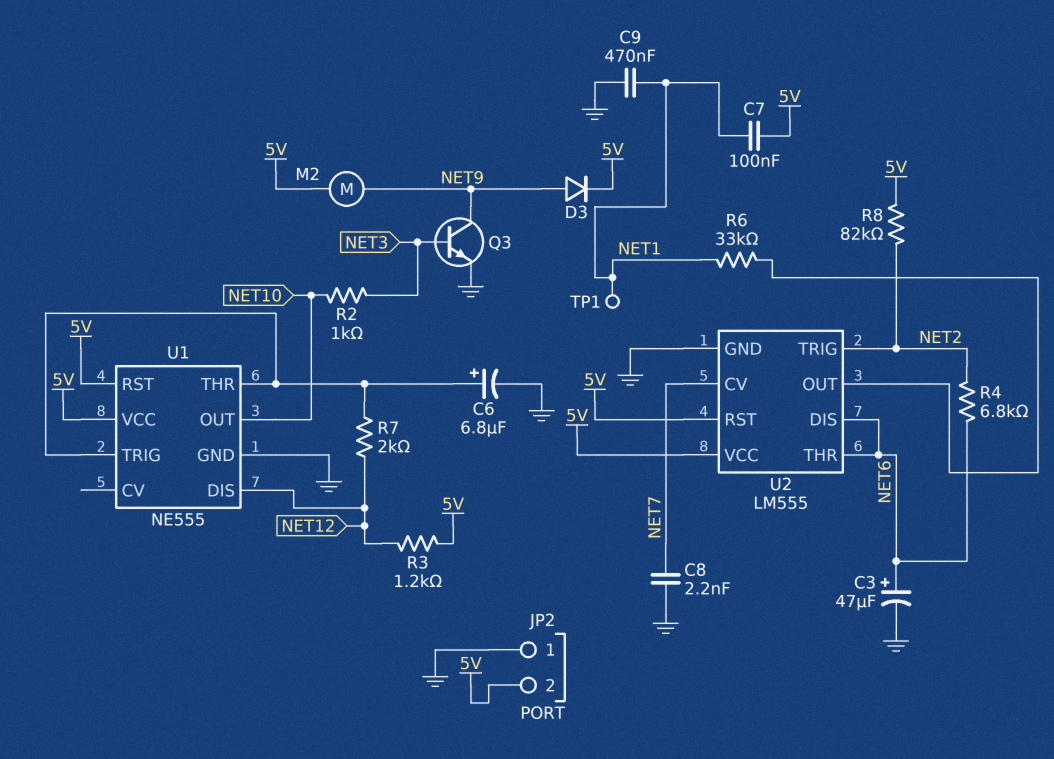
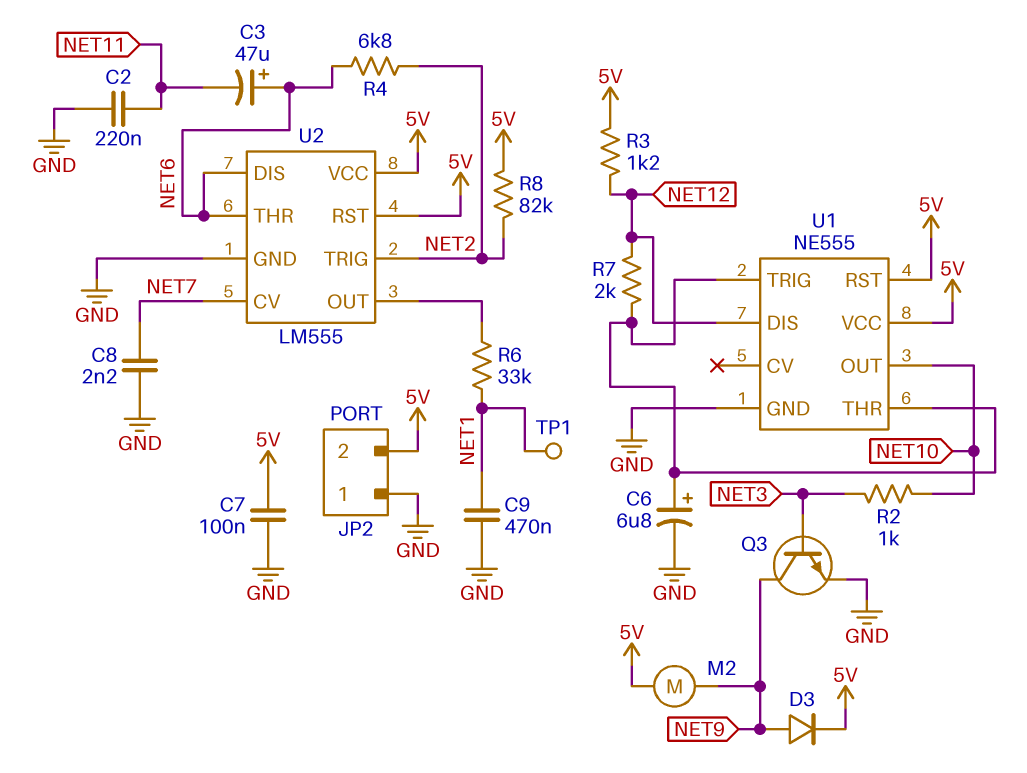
C2: none -> 220nF (GND, NET11)
C3: 47uF (plus NET6, minus GND) -> 47uF (plus NET6, minus NET11)
C7: 100nF (5V, NET1) -> 100nF (5V, GND)

